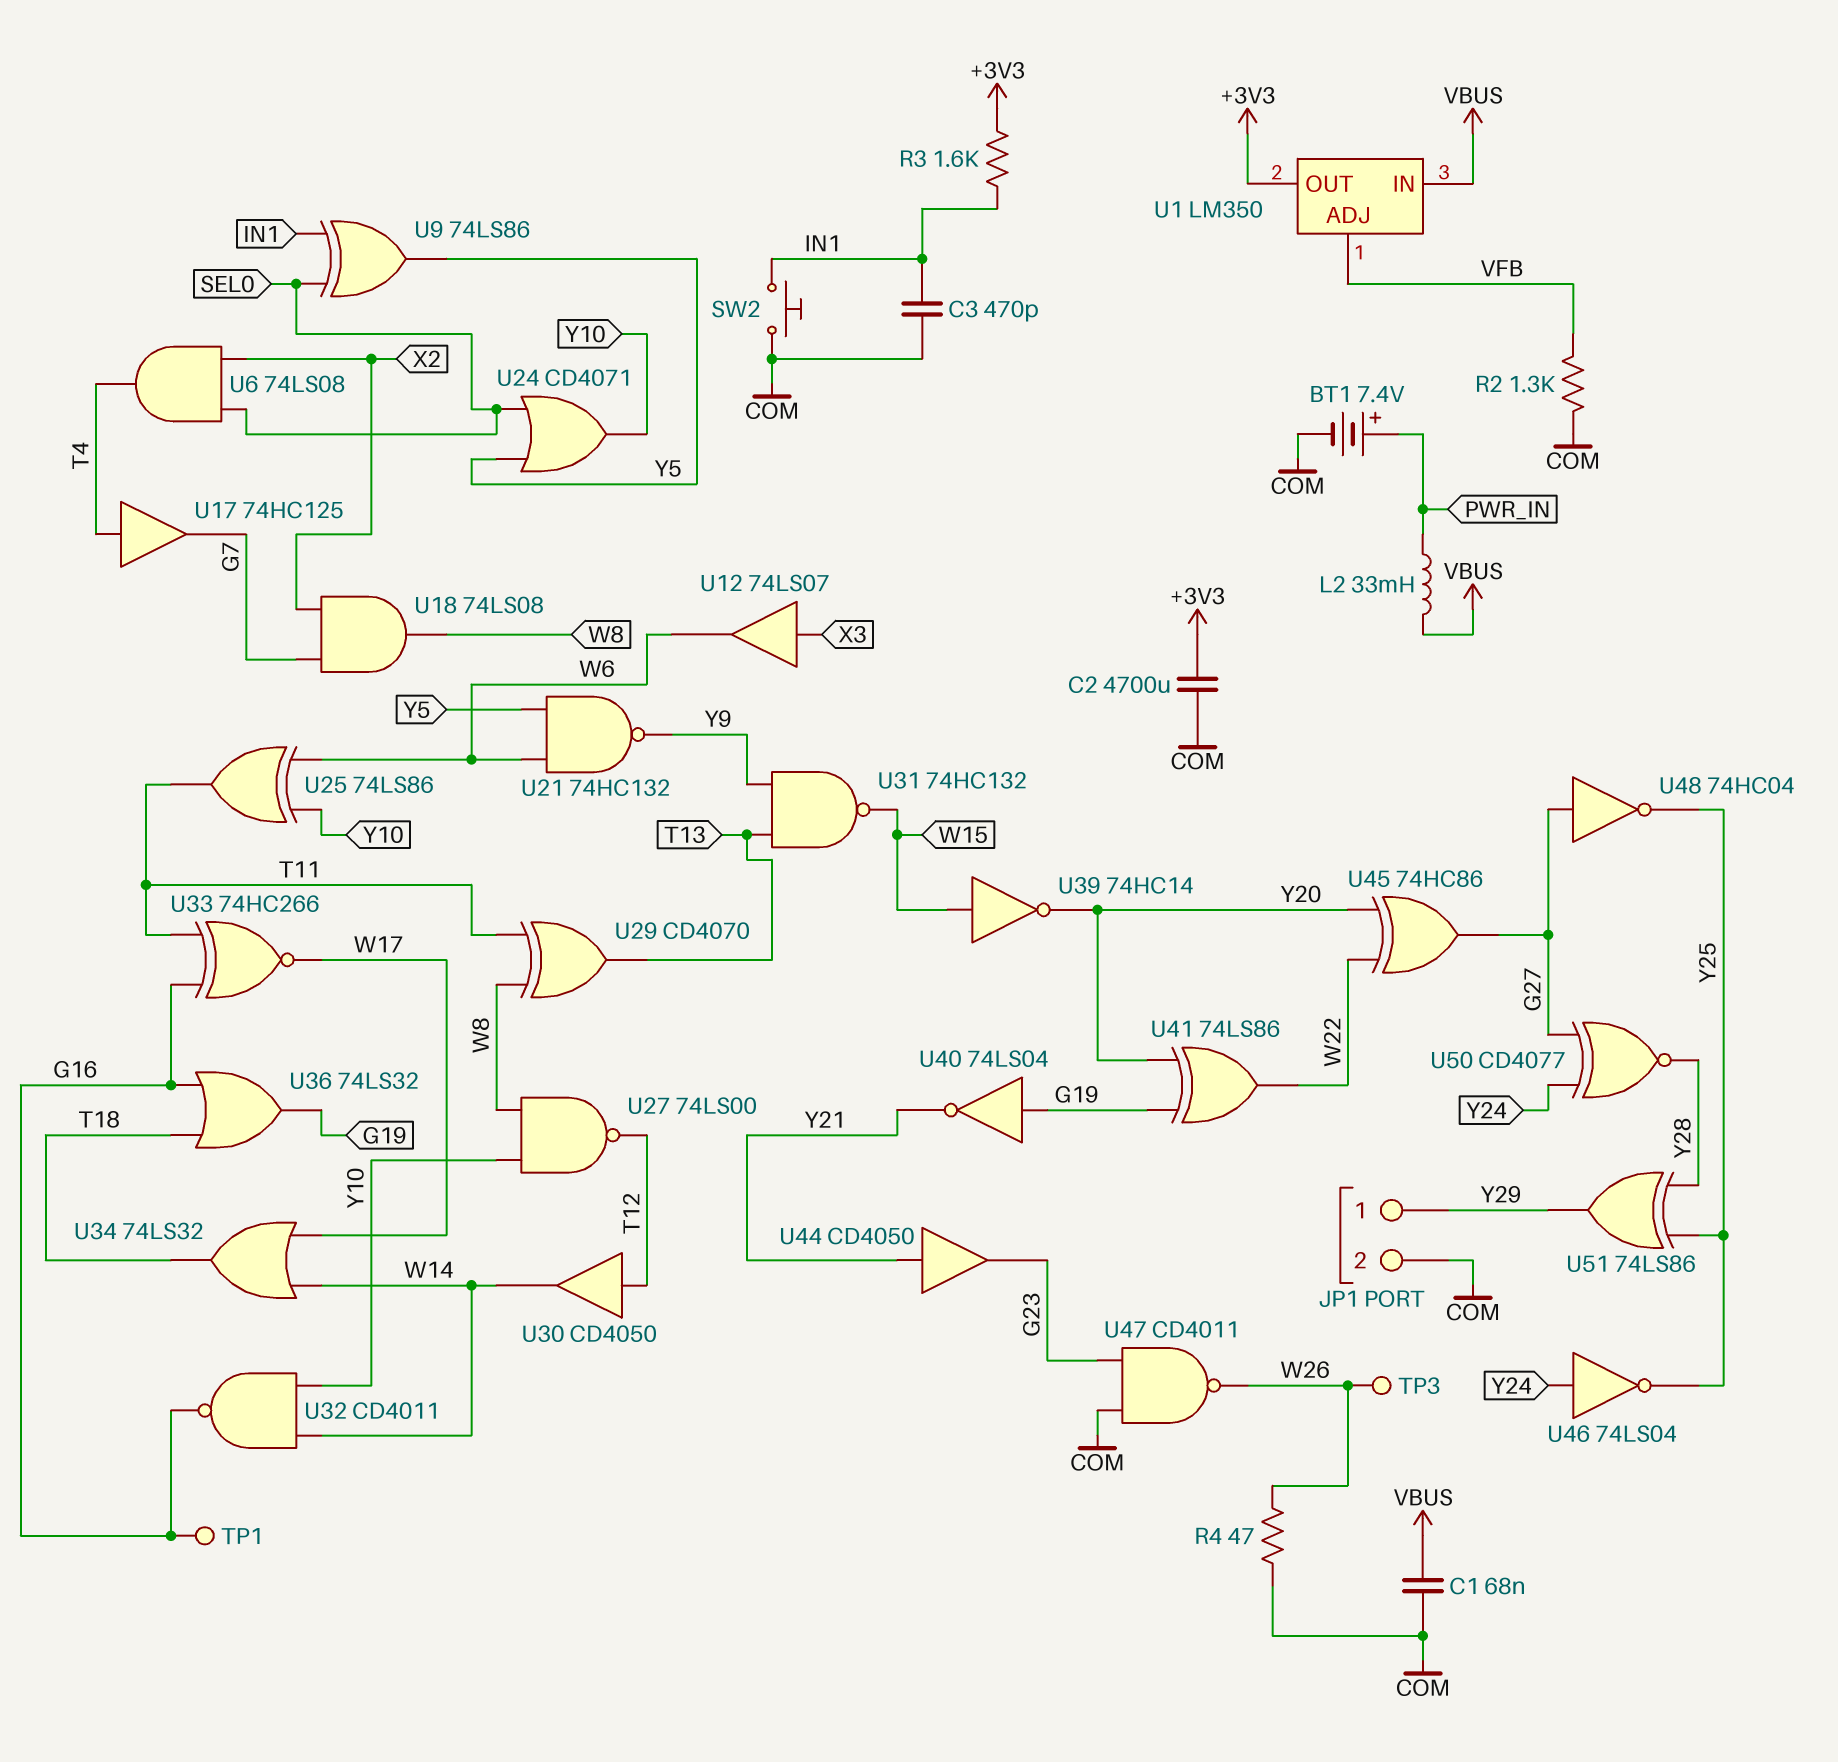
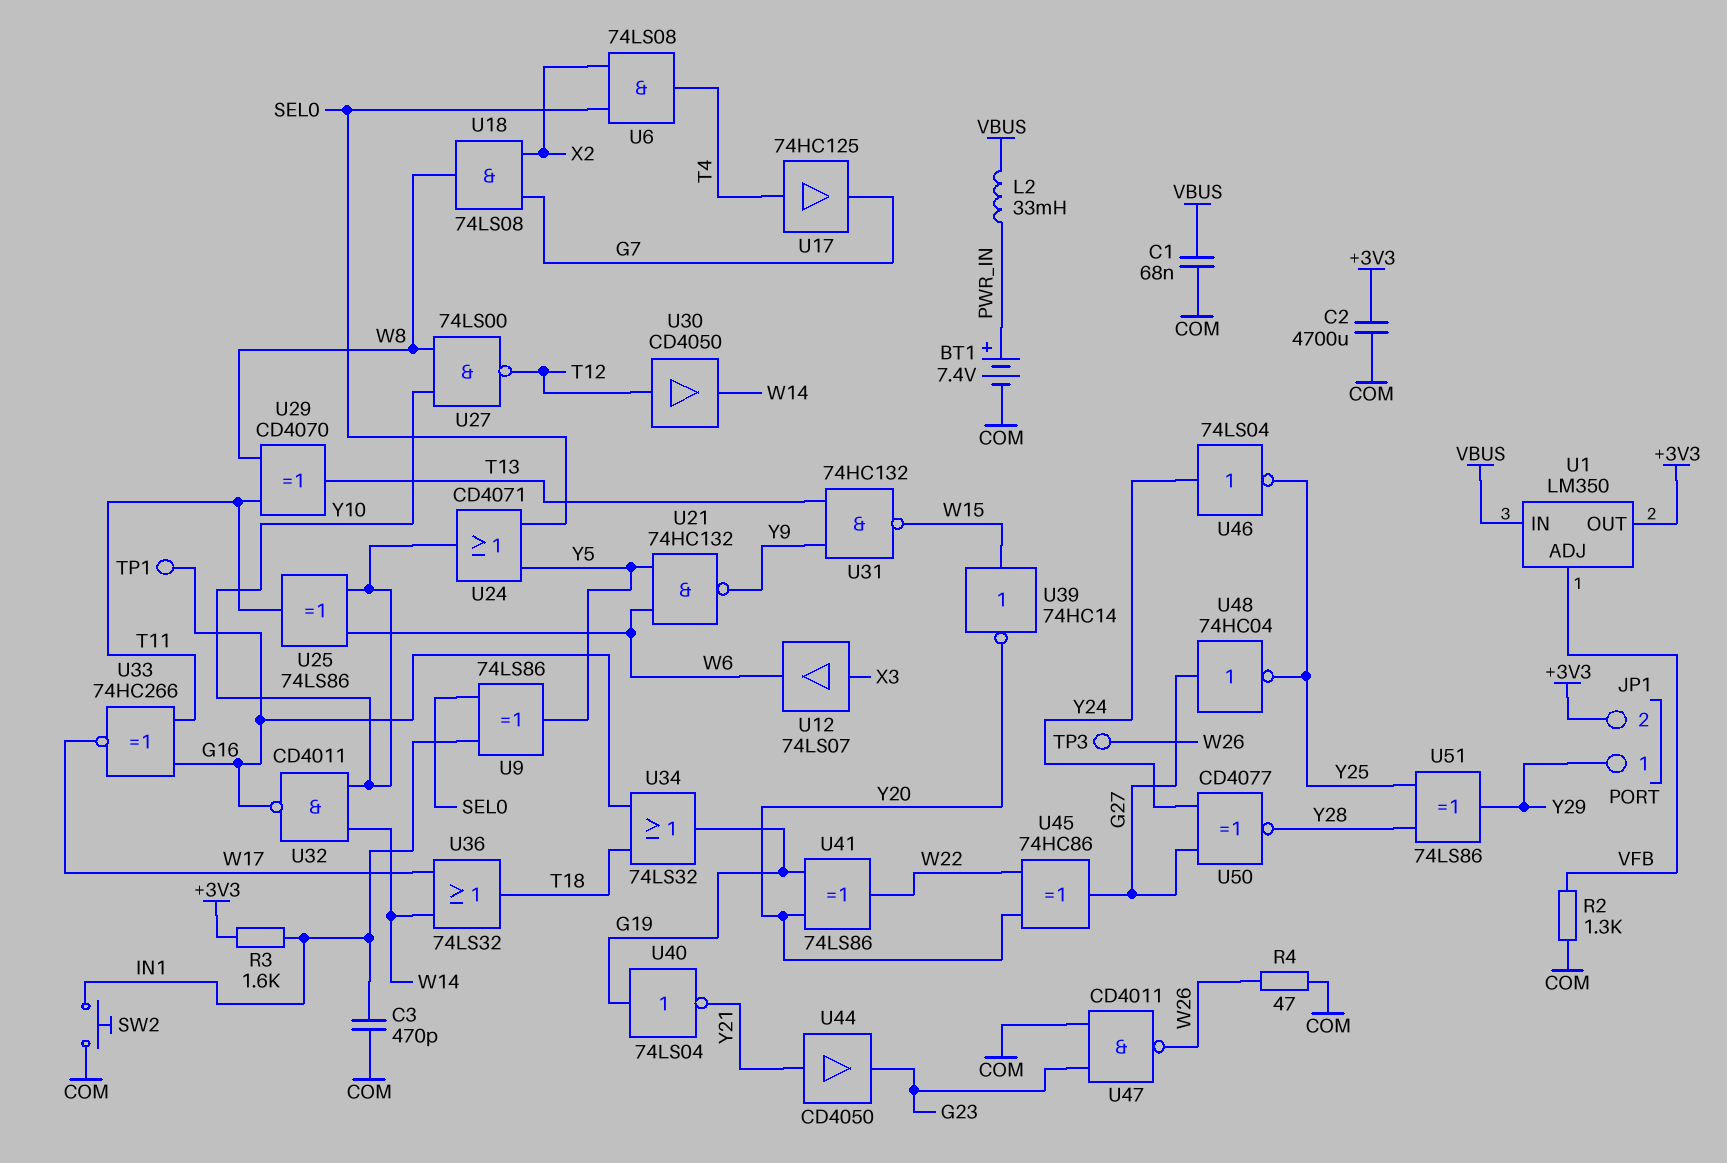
JP1 pin 2: COM -> +3V3
U34: OR 74LS32 (in W14, in W17, out T18) -> OR 74LS32 (in G16, in T18, out G19)
U36: OR 74LS32 (in G16, in T18, out G19) -> OR 74LS32 (in W14, in W17, out T18)

